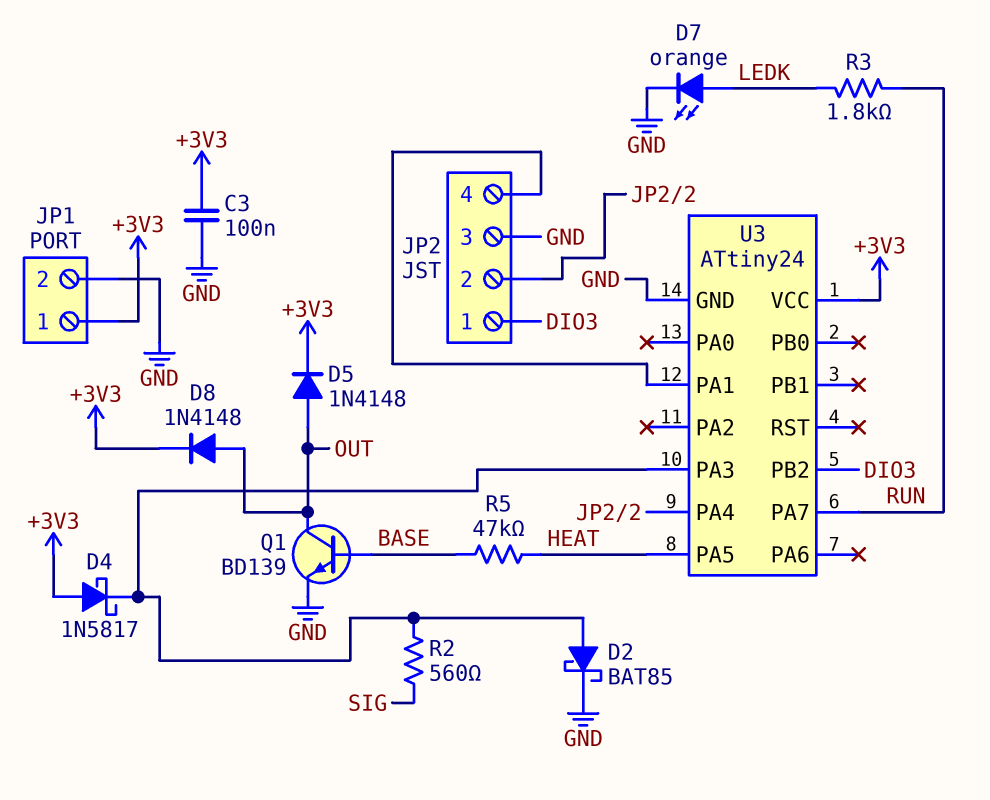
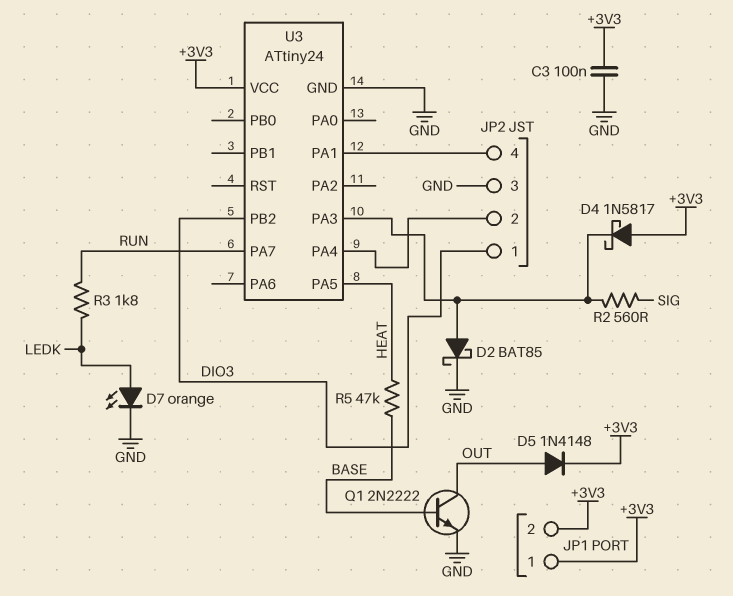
D8: diode 1N4148 (A OUT, K +3V3) -> none
JP1 pin 2: GND -> +3V3
Q1: NPN BD139 (B BASE, C OUT, E GND) -> NPN 2N2222 (B BASE, C OUT, E GND)

